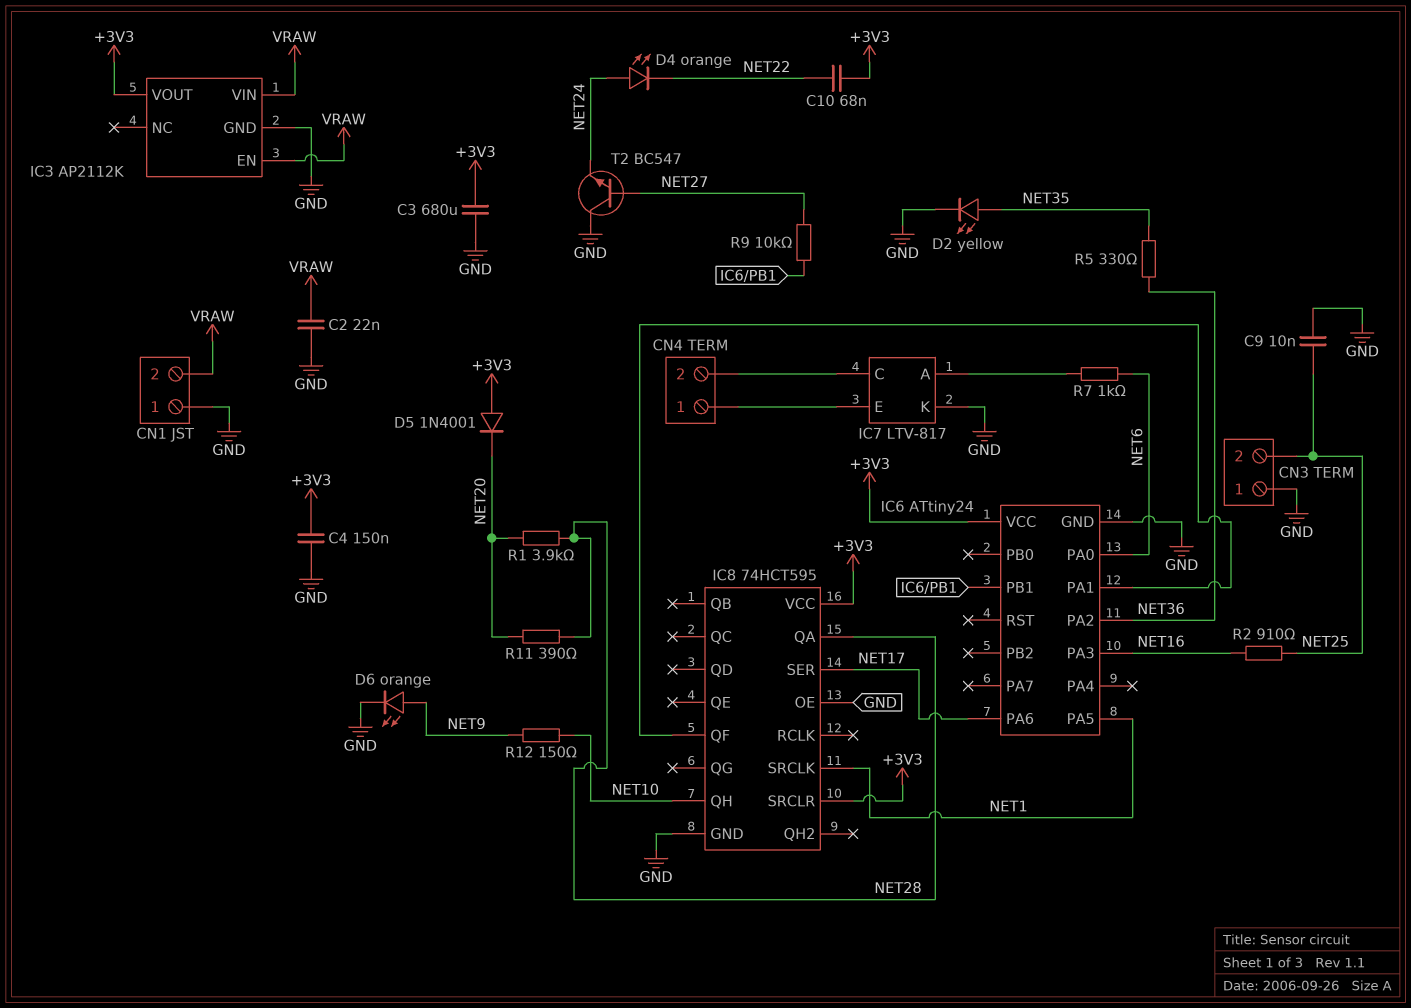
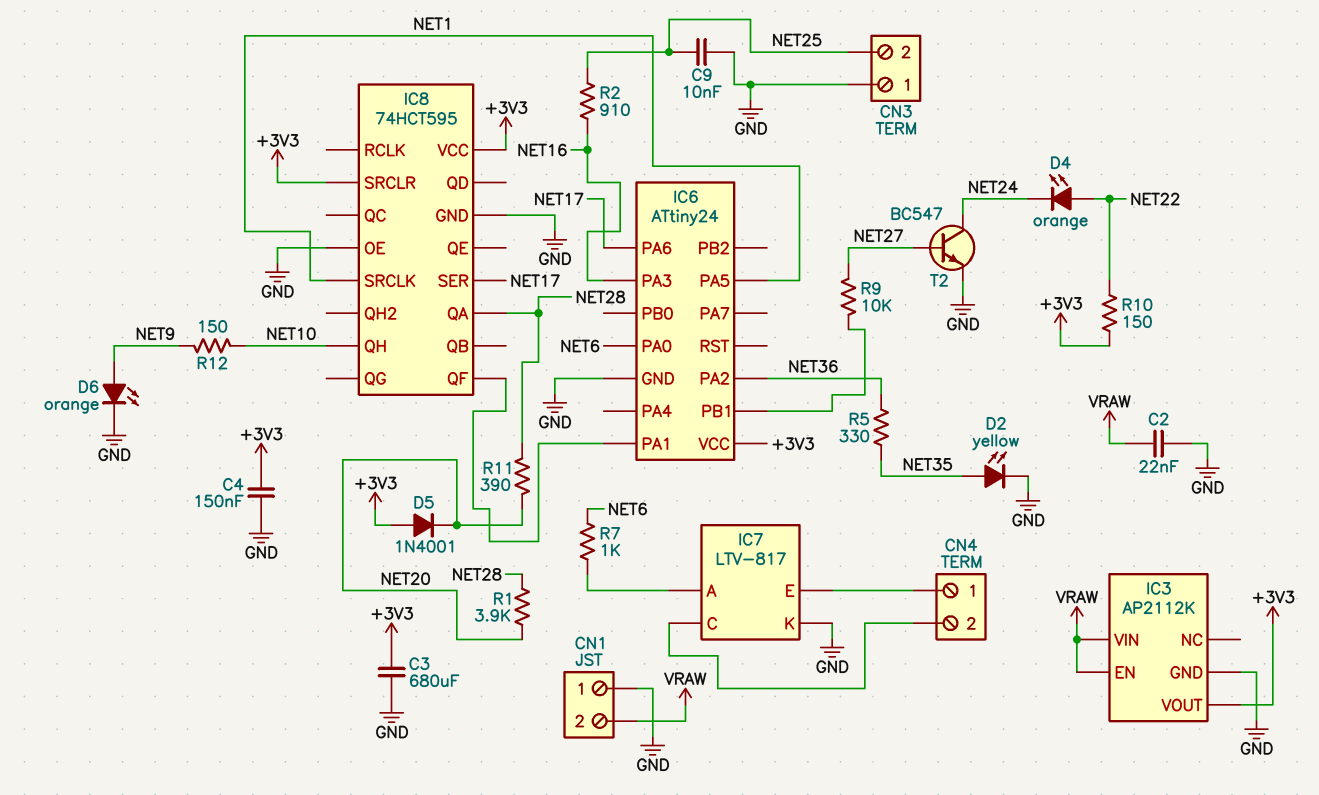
C10: 68nF (+3V3, NET22) -> none
D4: LED orange (A NET24, K NET22) -> LED orange (A NET22, K NET24)
R10: none -> 150 (+3V3, NET22)
T2: NPN BC547 (B NET27, C GND, E NET24) -> NPN BC547 (B NET27, C NET24, E GND)

